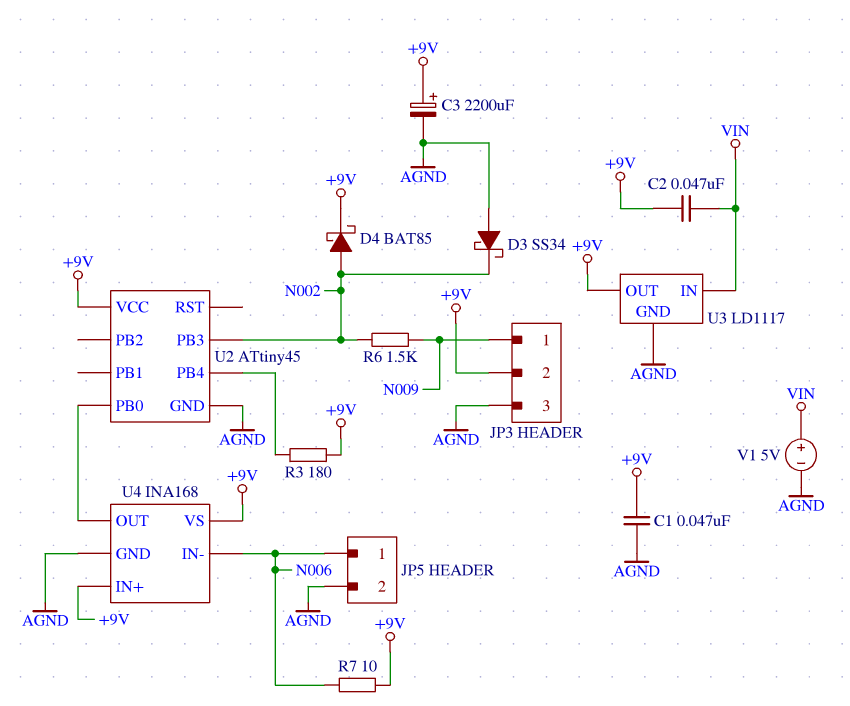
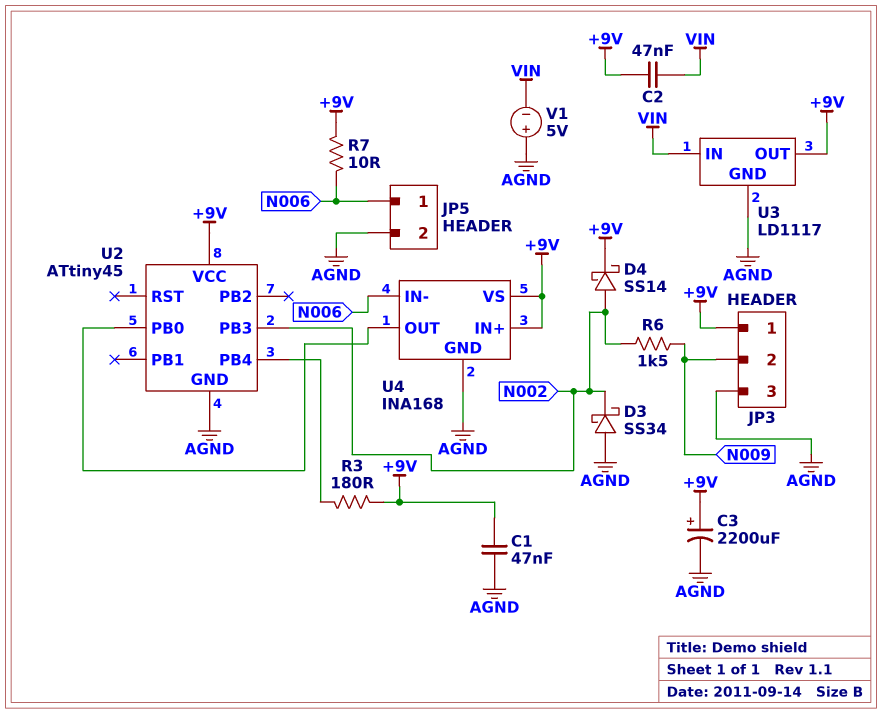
D4: schottky BAT85 (A N002, K +9V) -> schottky SS14 (A N002, K +9V)
JP3 pin 1: N009 -> +9V
JP3 pin 2: +9V -> N009
V1: 5V (plus VIN, minus AGND) -> 5V (plus AGND, minus VIN)

